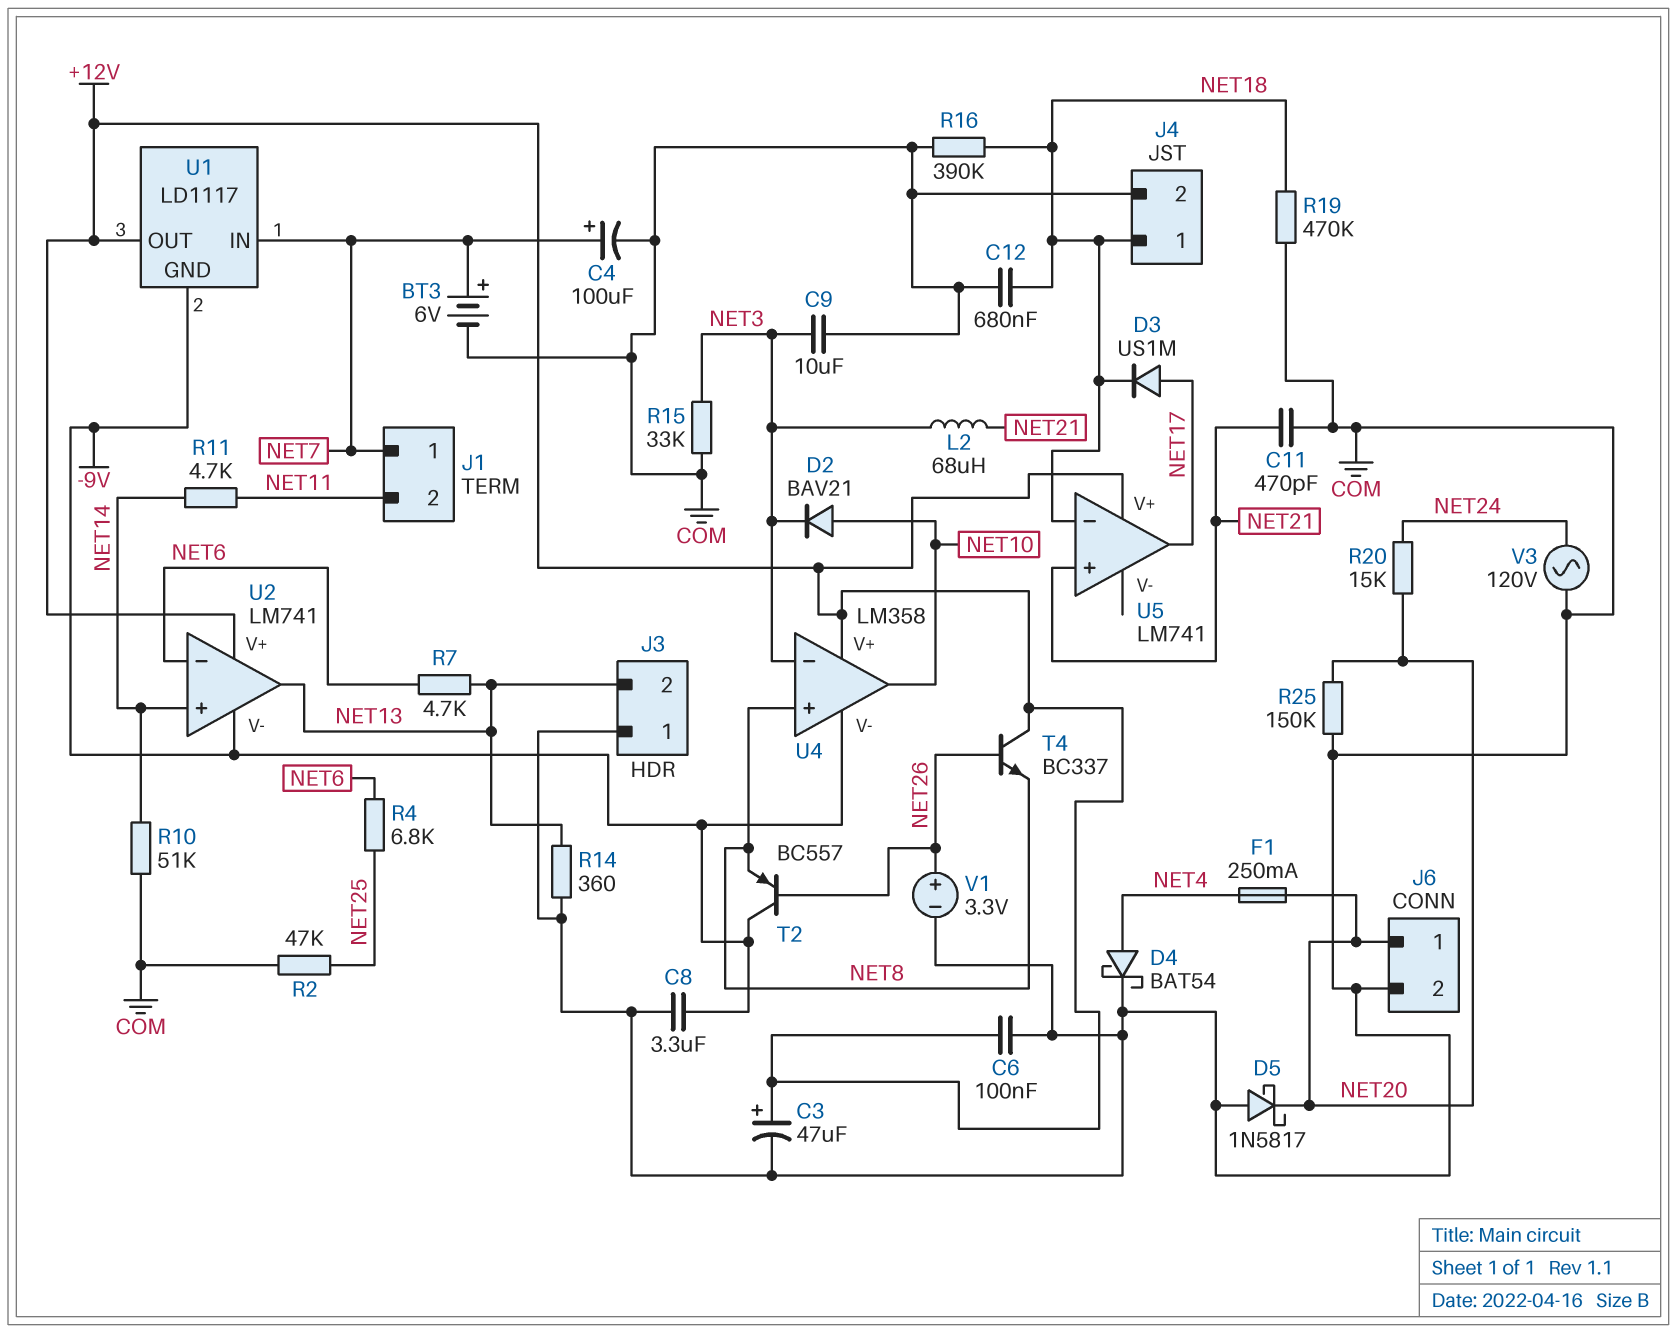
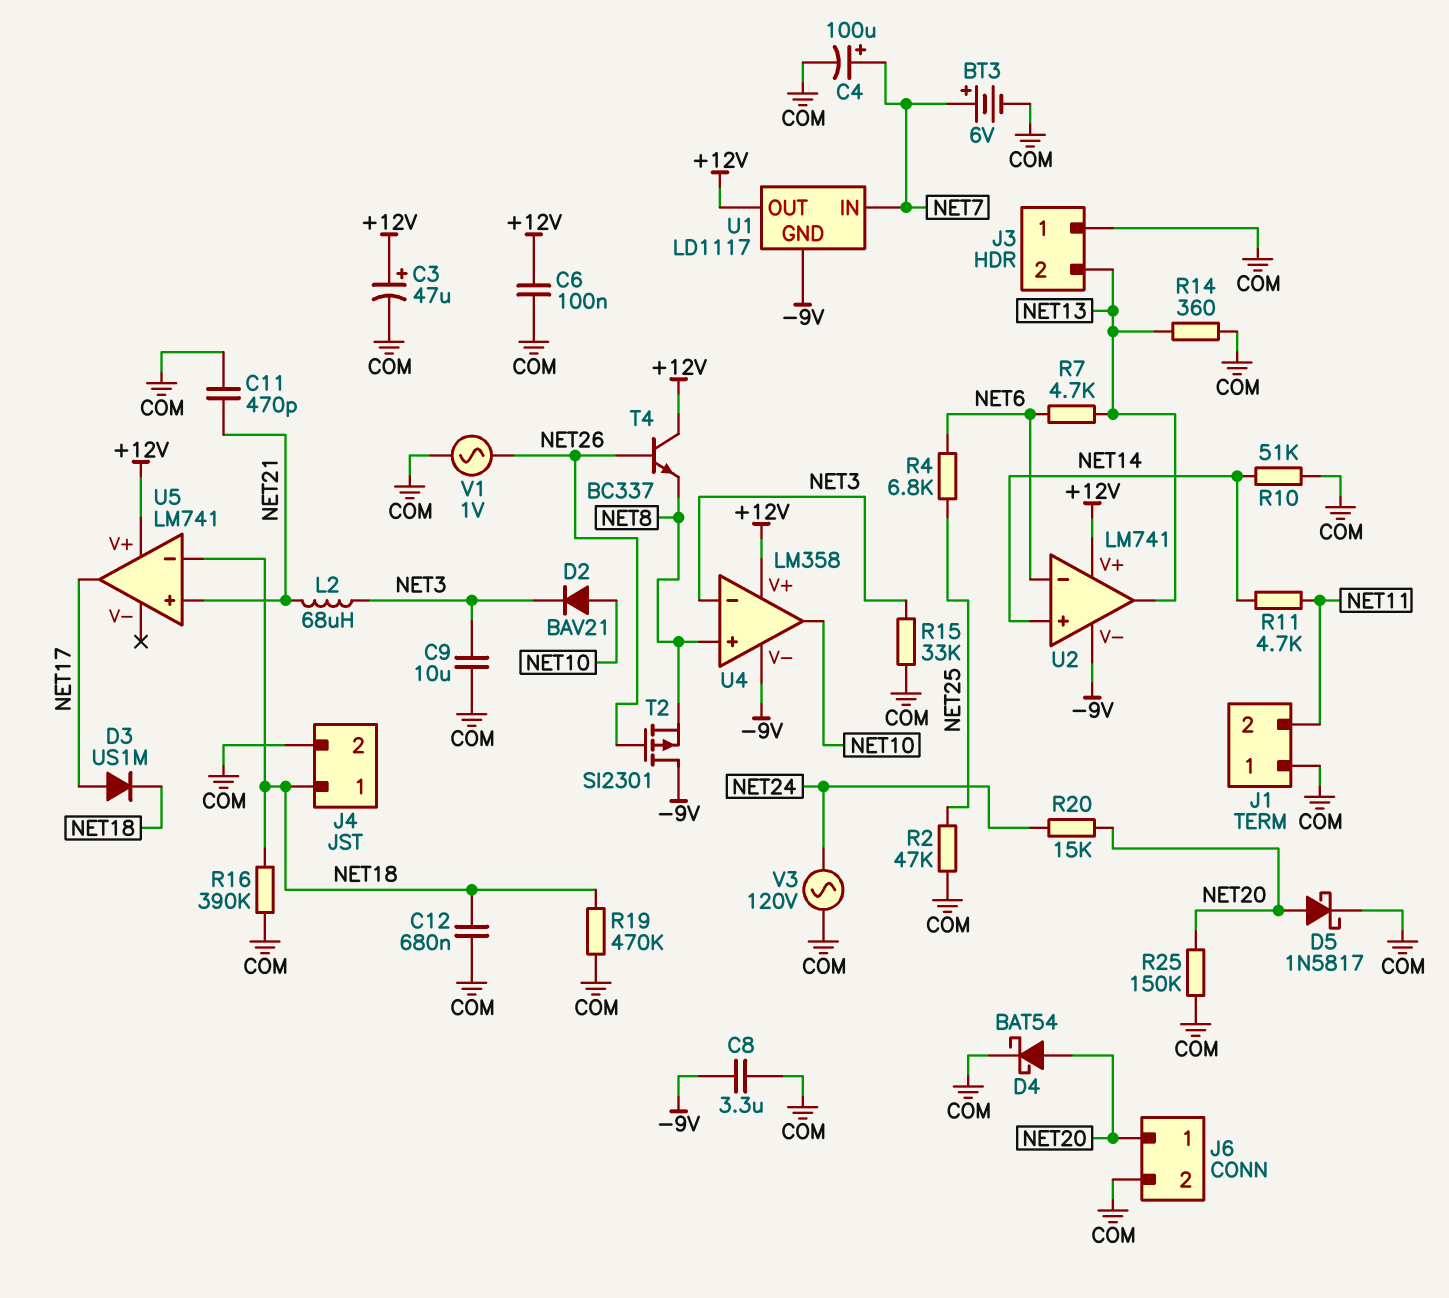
D4: schottky BAT54 (A NET4, K COM) -> schottky BAT54 (A NET20, K COM)
D5: schottky 1N5817 (A COM, K NET20) -> schottky 1N5817 (A NET20, K COM)
F1: 250mA (NET4, NET20) -> none
J1 pin 1: NET7 -> COM
T2: PNP BC557 (B NET26, C -9V, E NET8) -> PMOS SI2301 (G NET26, D -9V, S NET8)
V1: 3.3V (plus NET26, minus COM) -> AC 1V (COM, NET26)

